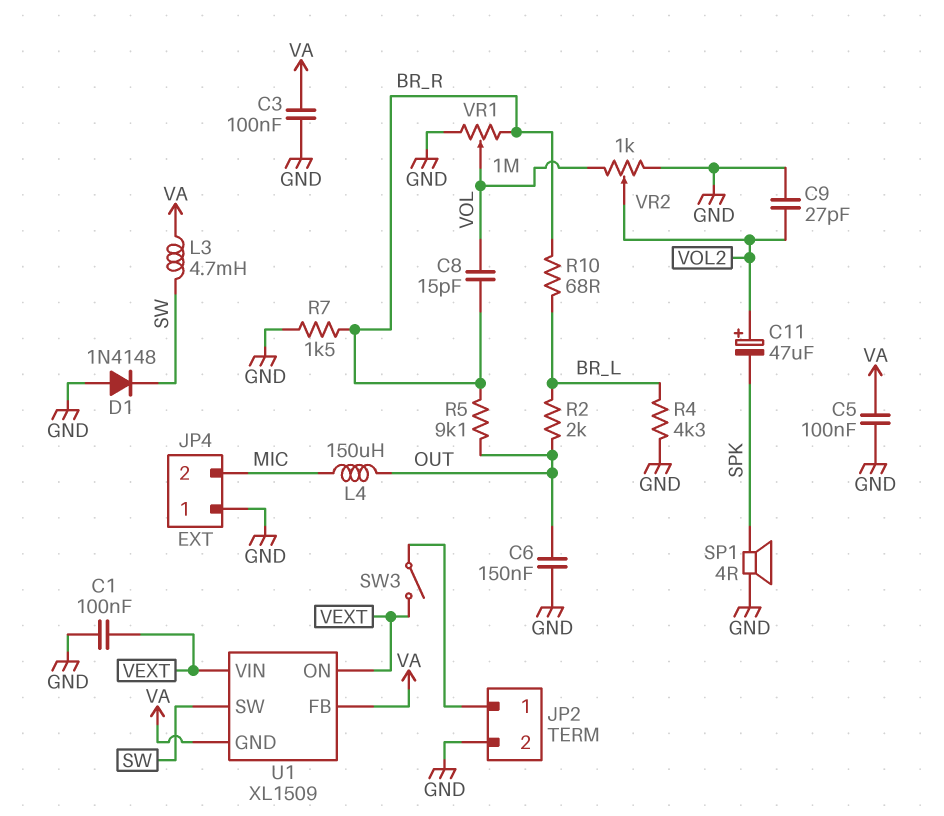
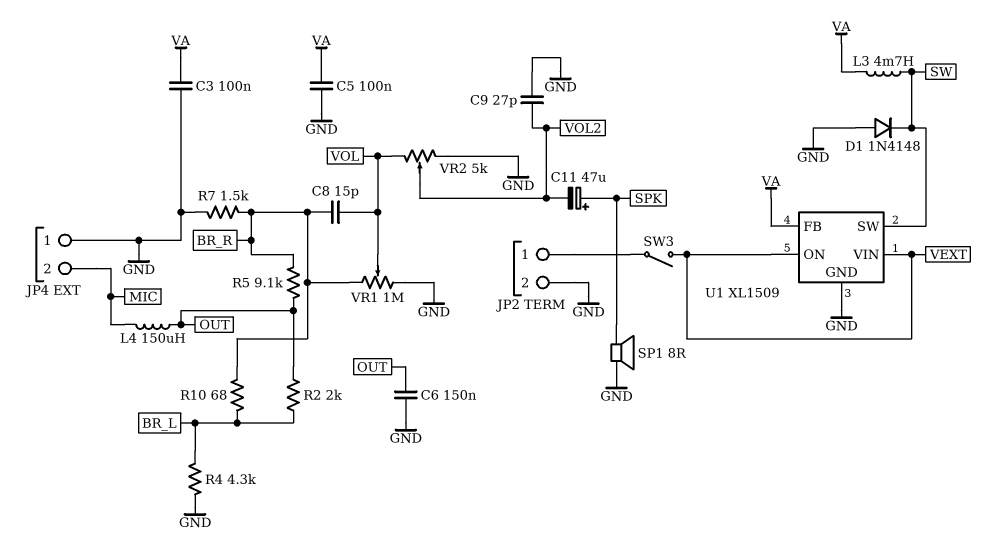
C1: 100nF (GND, VEXT) -> none
C11: 47uF (plus VOL2, minus SPK) -> 47uF (plus SPK, minus VOL2)
SP1: speaker 4R (GND, SPK) -> speaker 8R (GND, SPK)
U1 pin GND: VA -> GND
VR2: 1k (GND, VOL, wiper VOL2) -> 5k (GND, VOL, wiper VOL2)

